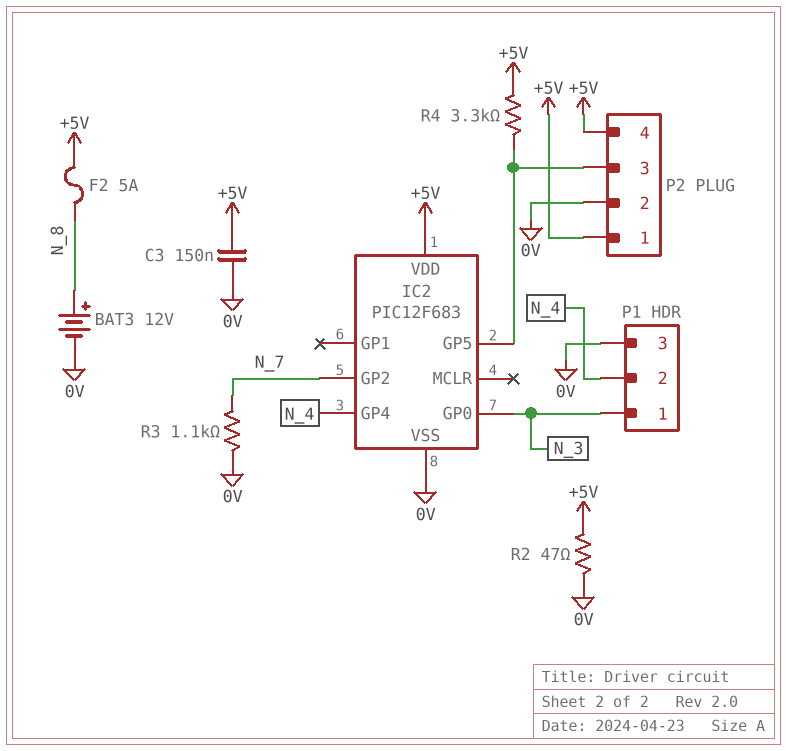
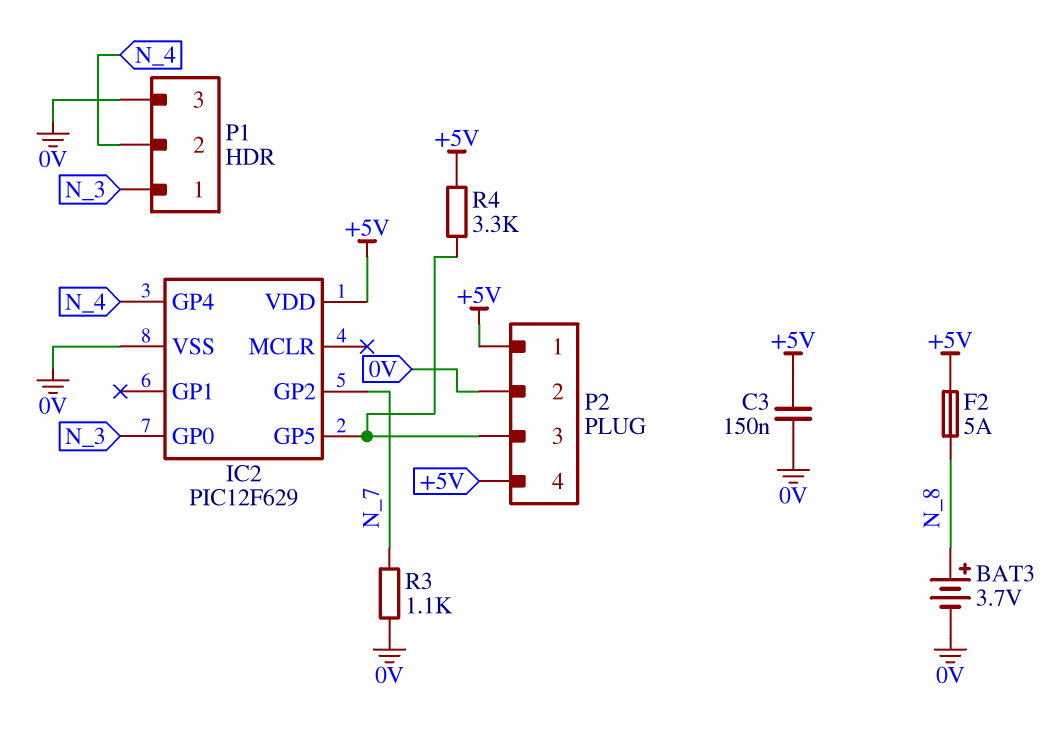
BAT3: 12V (plus N_8, minus 0V) -> 3.7V (plus N_8, minus 0V)
IC2: PIC12F683 -> PIC12F629
R2: 47 (+5V, 0V) -> none

